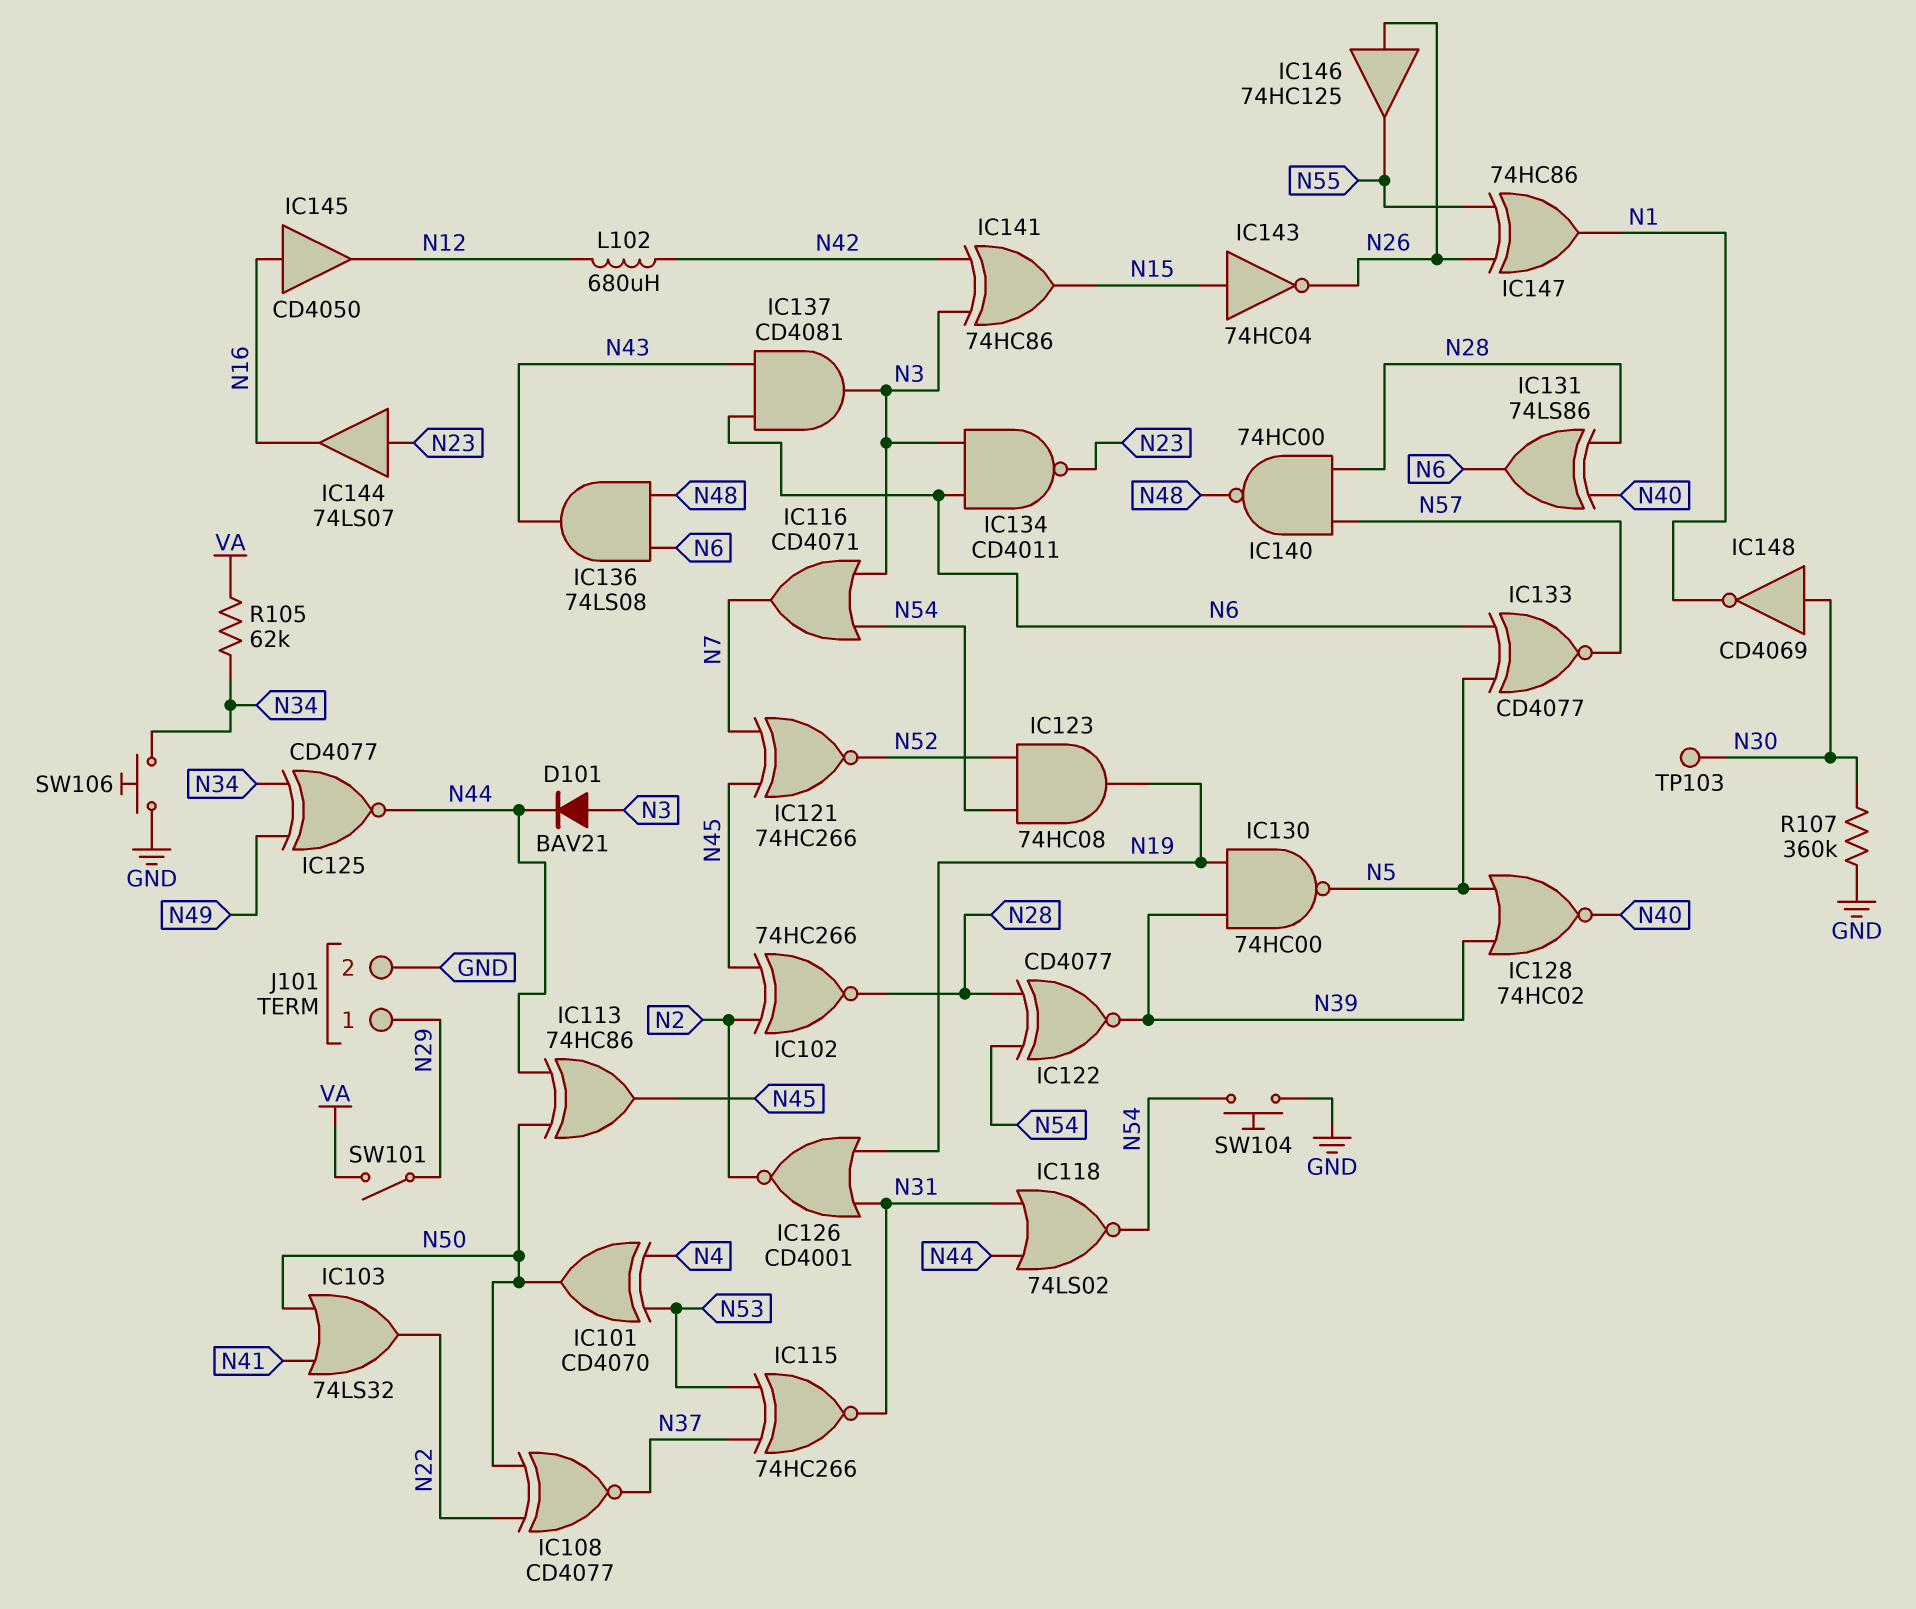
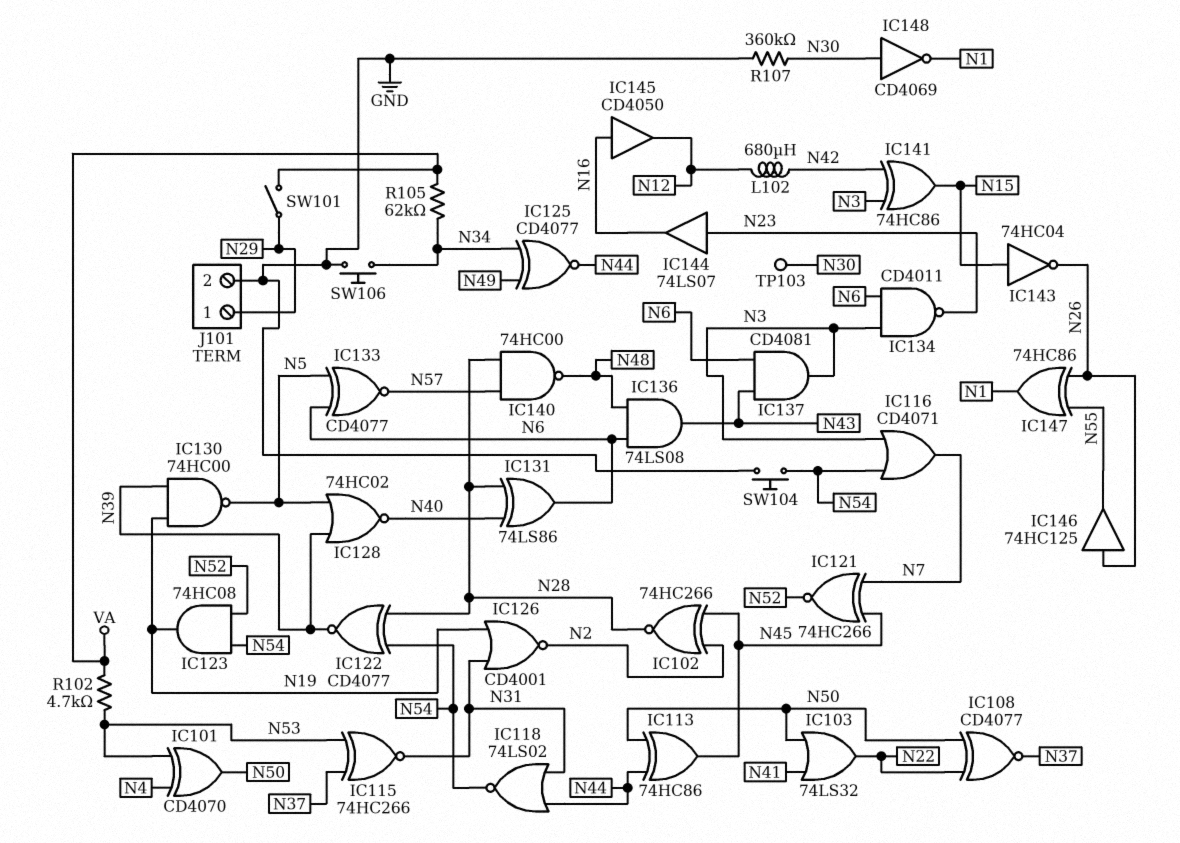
D101: diode BAV21 (A N3, K N44) -> none
R102: none -> 4.7k (N53, VA)

